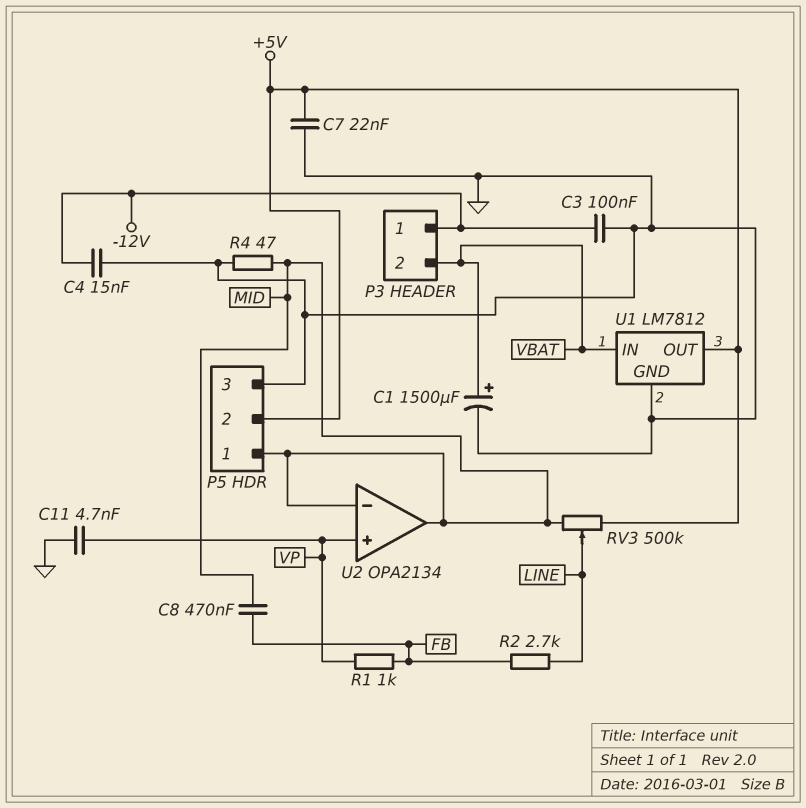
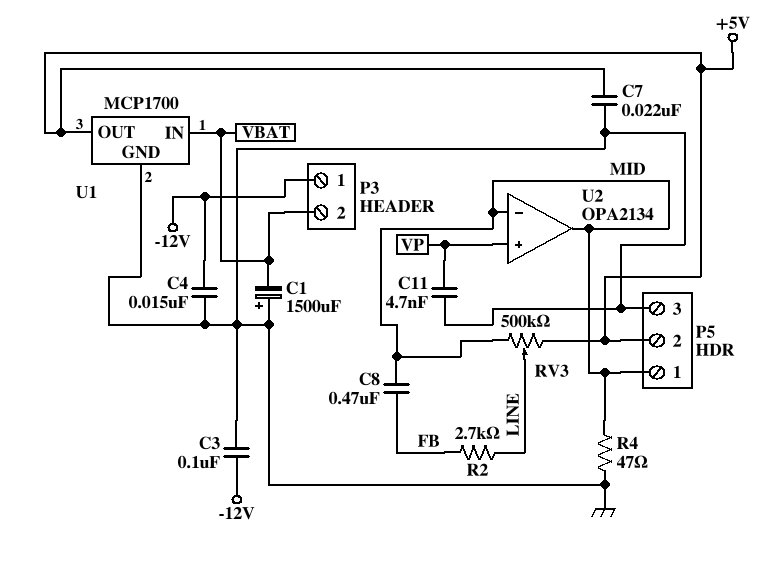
C1: 1500uF (plus VBAT, minus GND) -> 1500uF (plus GND, minus VBAT)
R1: 1k (FB, VP) -> none
U1: LM7812 -> MCP1700

